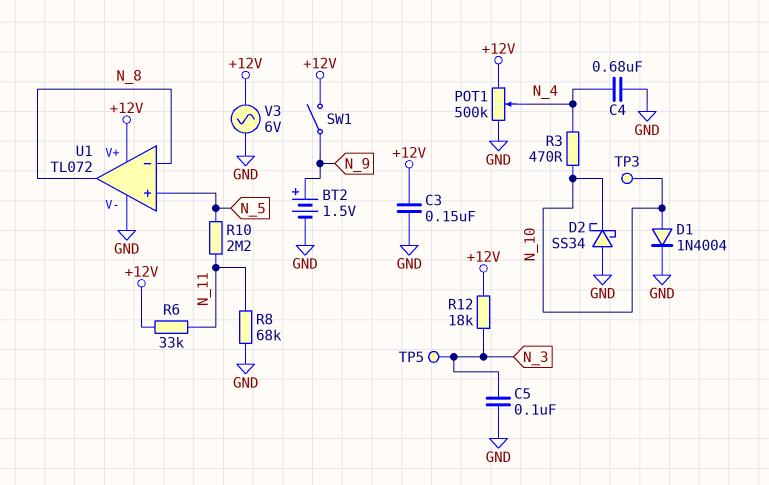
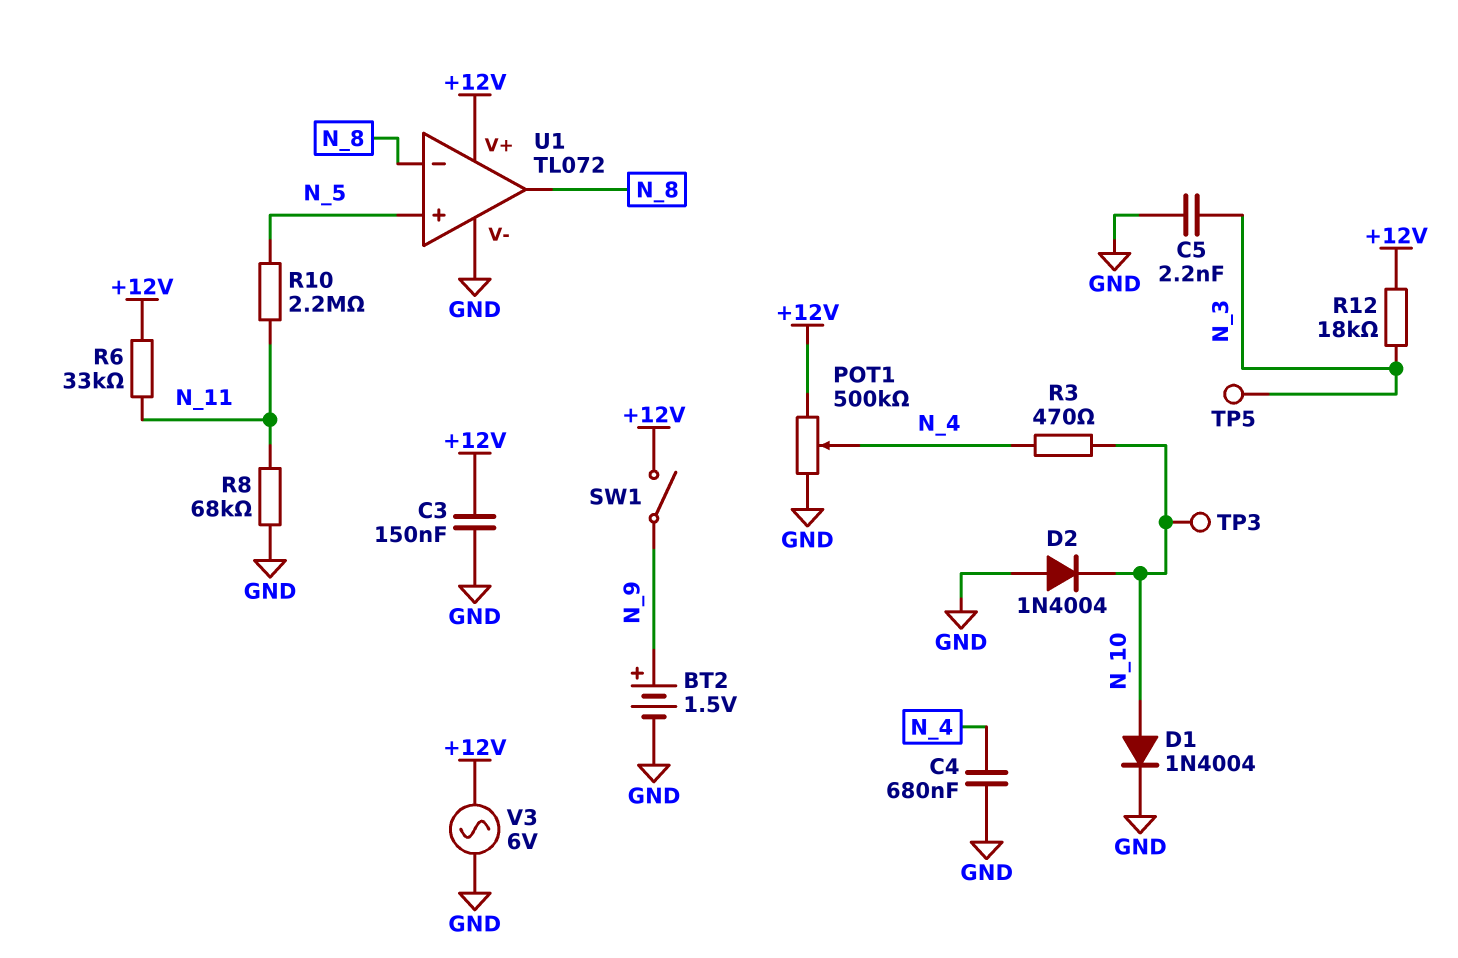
C5: 100nF (GND, N_3) -> 2.2nF (GND, N_3)
D2: schottky SS34 (A GND, K N_10) -> diode 1N4004 (A GND, K N_10)

